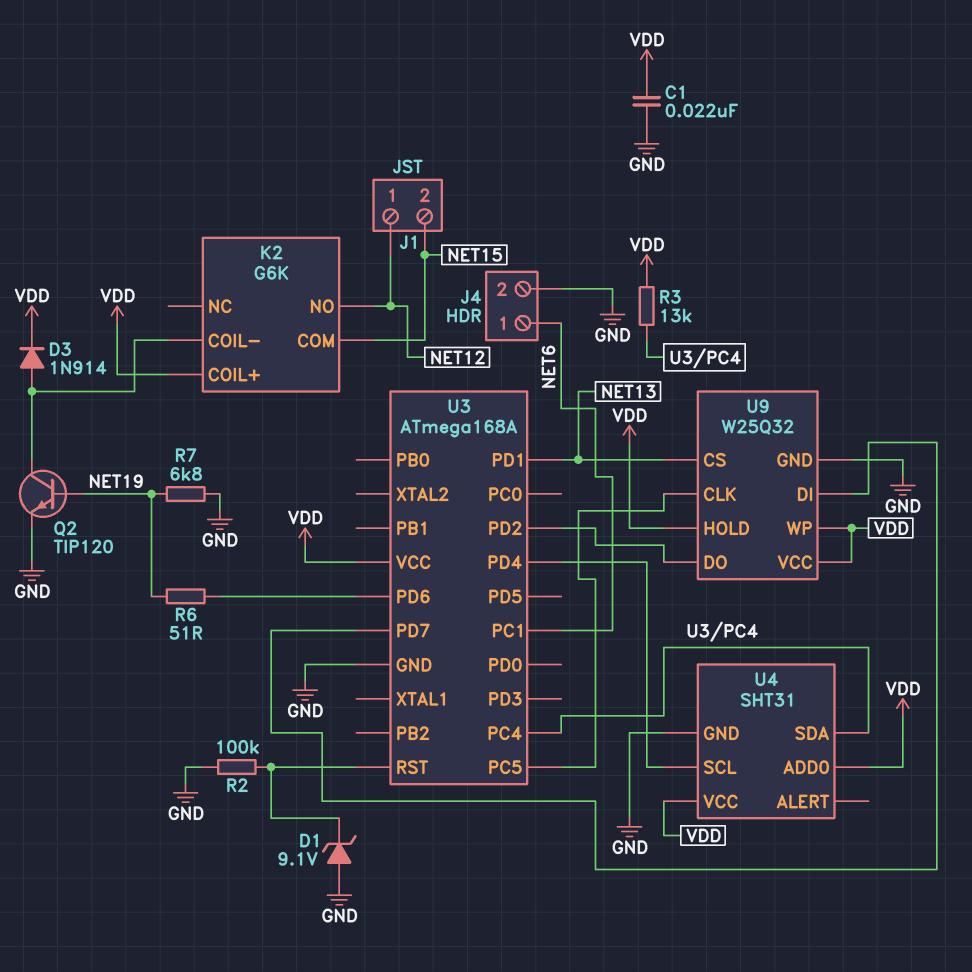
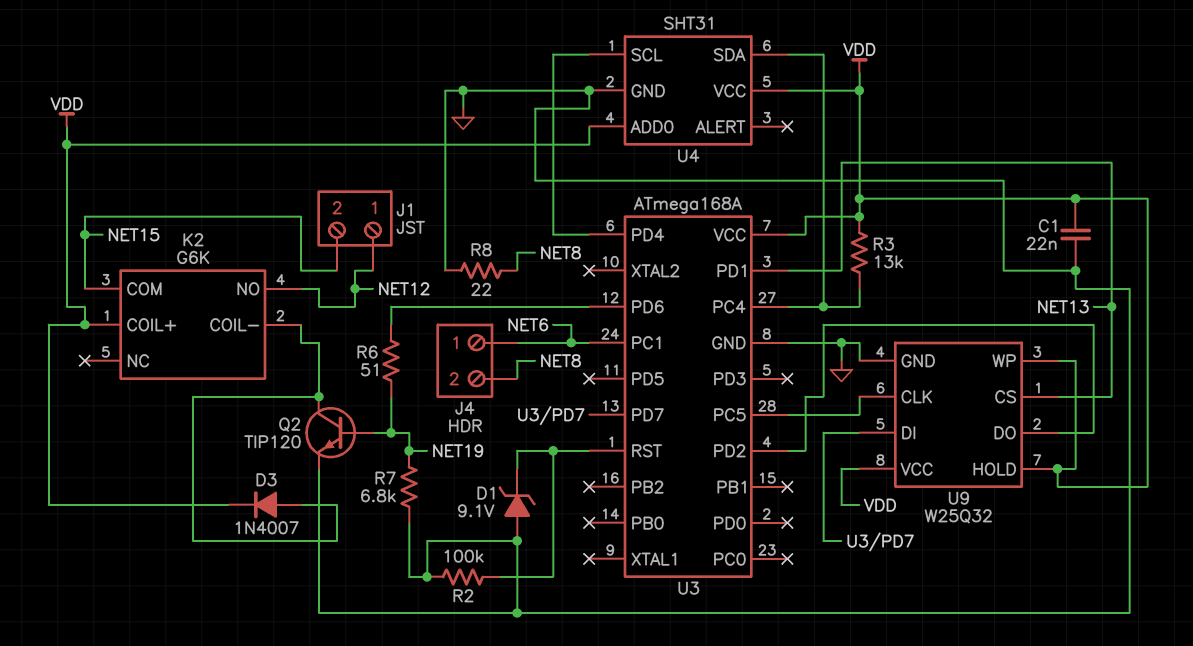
D3: diode 1N914 (A K2/COIL-, K VDD) -> diode 1N4007 (A K2/COIL-, K VDD)
J4 pin 2: GND -> NET8
R8: none -> 22 (GND, NET8)

